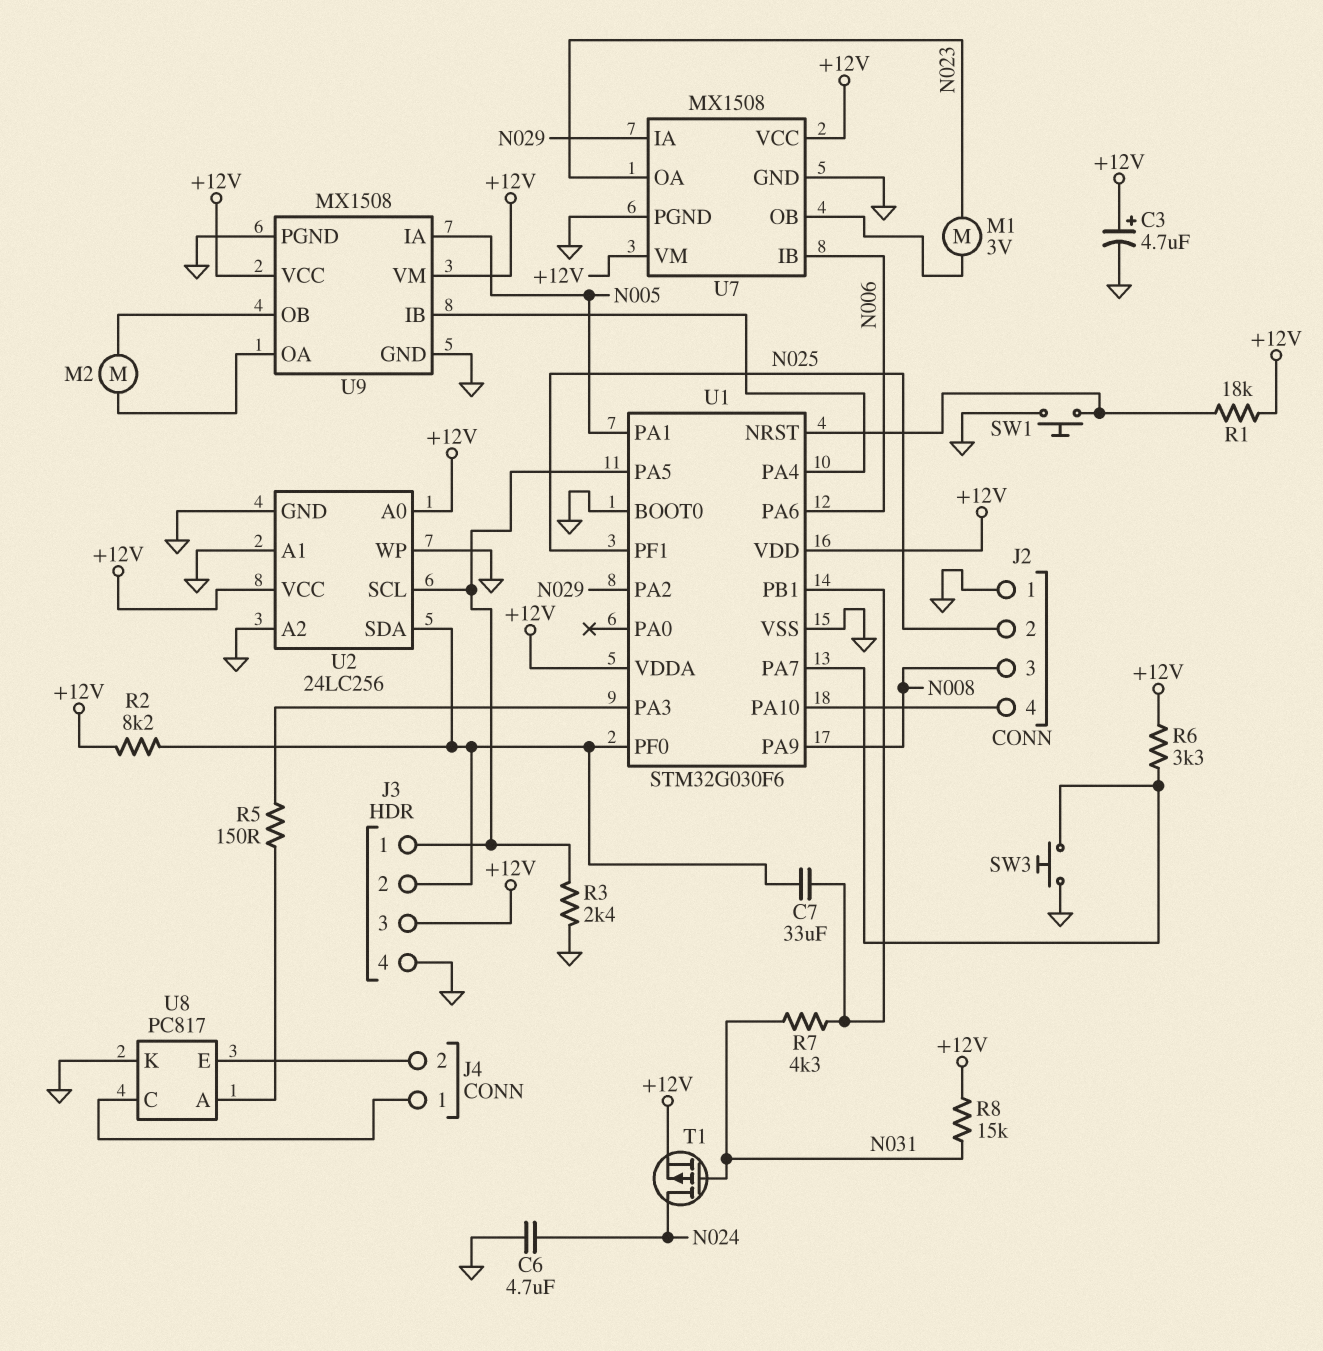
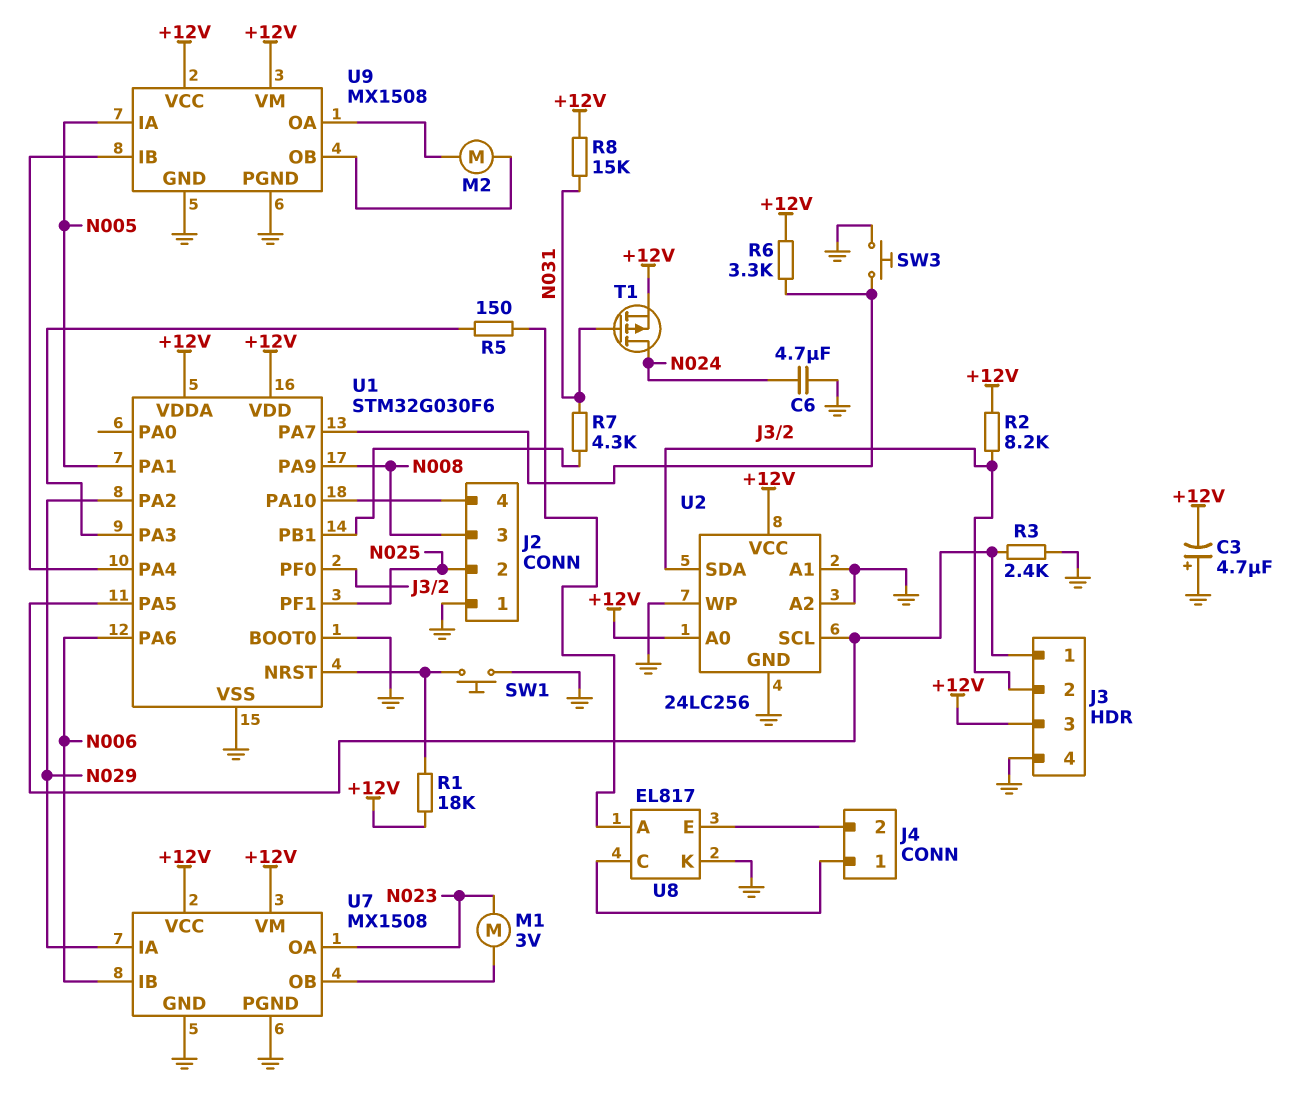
C3: 4.7uF (plus +12V, minus GND) -> 4.7uF (plus GND, minus +12V)
C7: 33uF (J3/2, U1/PB1) -> none
U8: PC817 -> EL817

